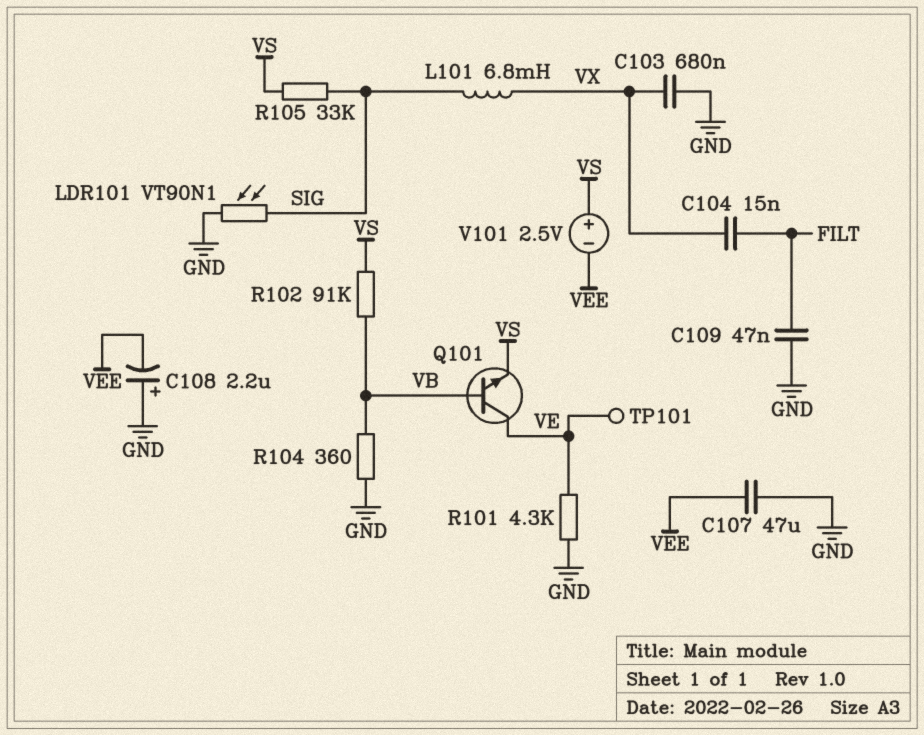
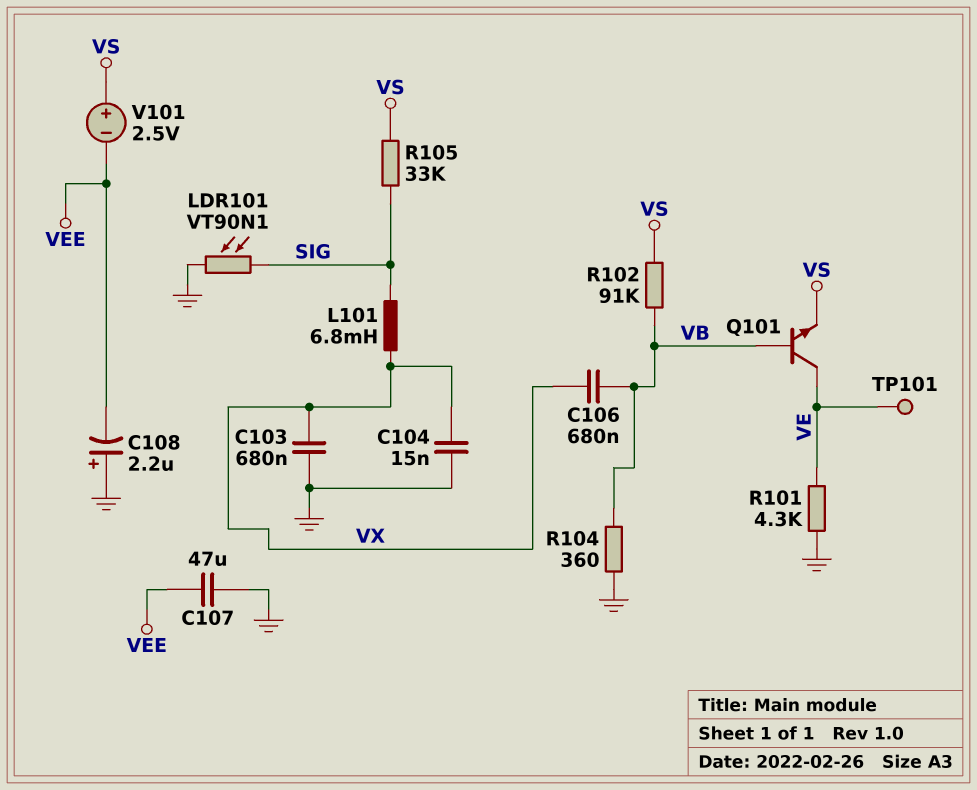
C104: 15nF (FILT, VX) -> 15nF (GND, VX)
C106: none -> 680nF (VB, VX)
C109: 47nF (FILT, GND) -> none

